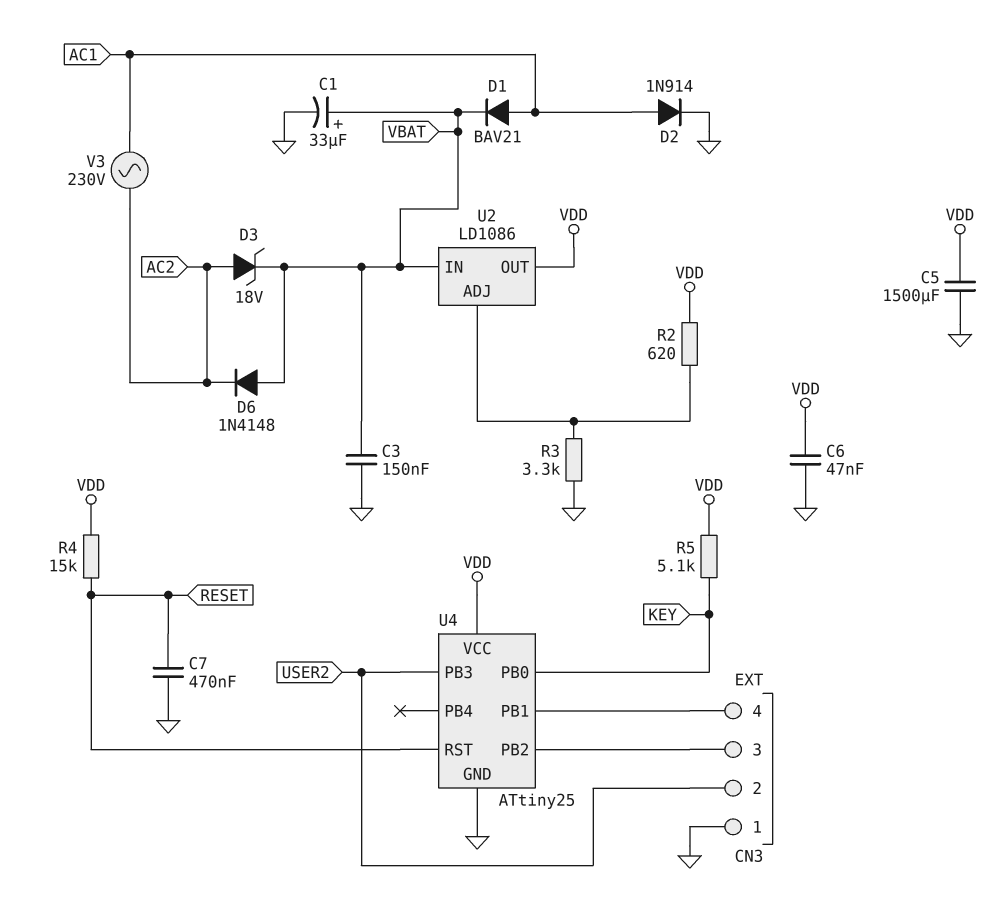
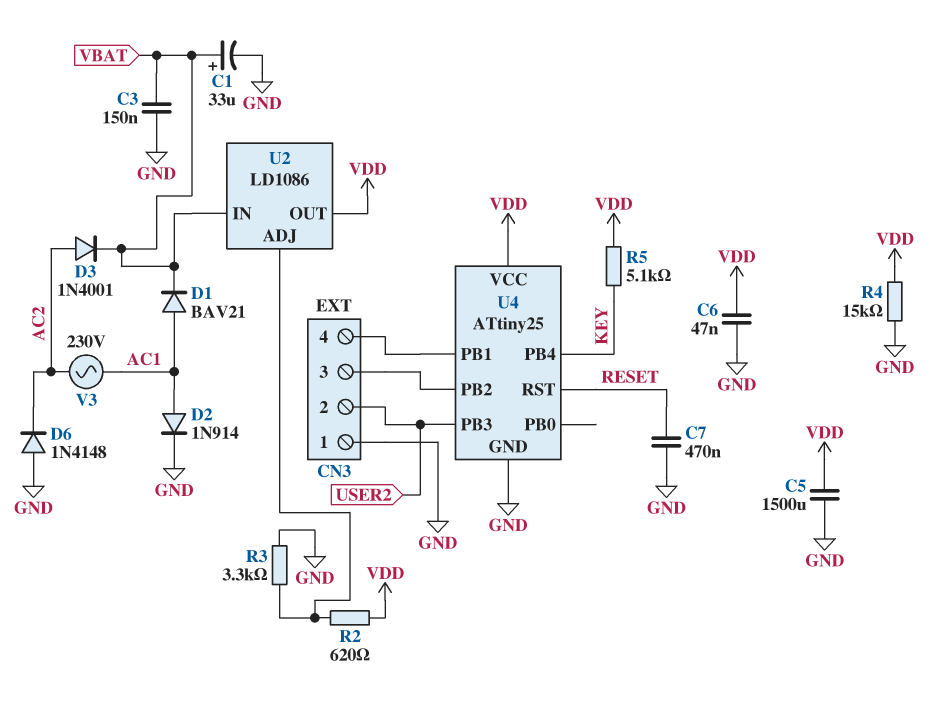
D3: zener 18V (A AC2, K VBAT) -> diode 1N4001 (A AC2, K VBAT)
D6: diode 1N4148 (A VBAT, K AC2) -> diode 1N4148 (A GND, K AC2)
R4: 15k (RESET, VDD) -> 15k (GND, VDD)
U4 pin PB0: KEY -> none
U4 pin PB4: none -> KEY

